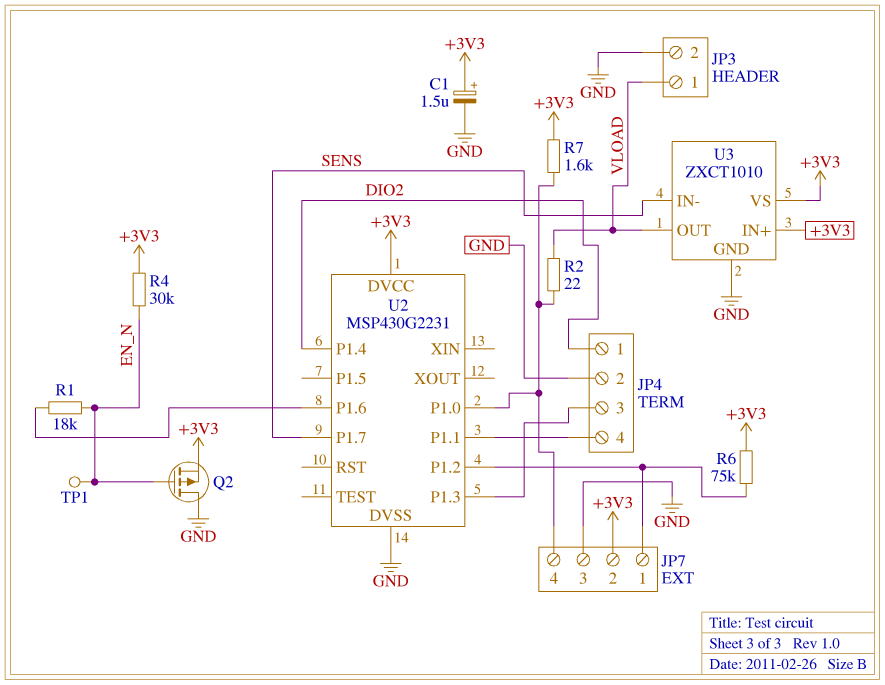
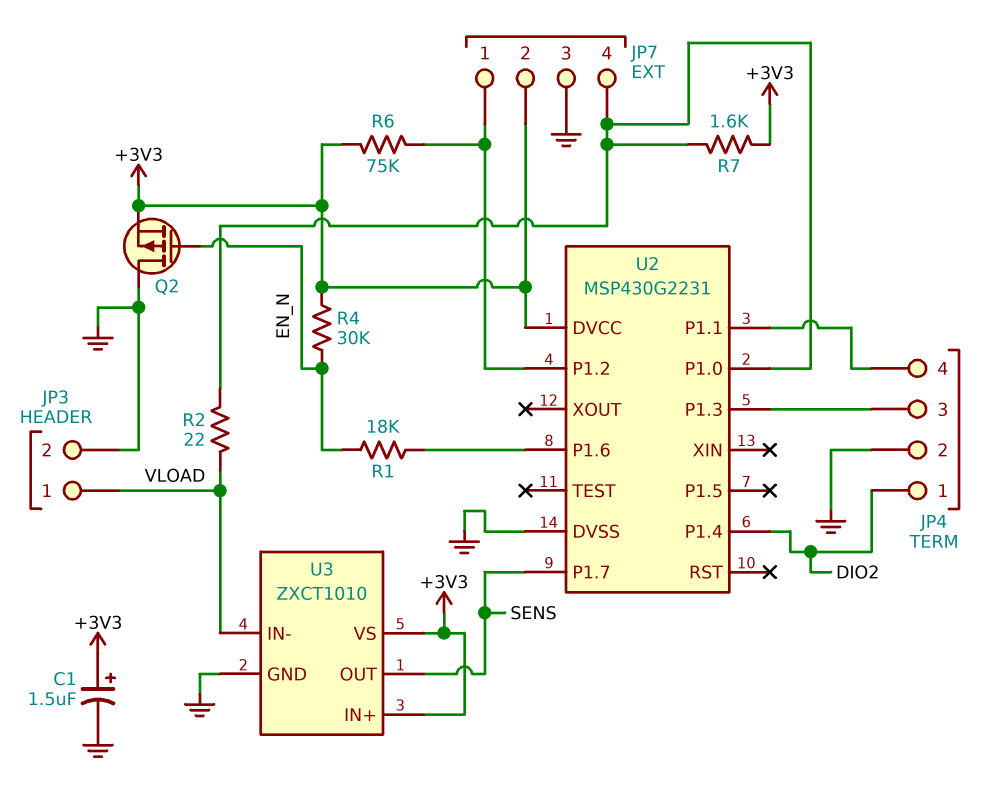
TP1: test point (EN_N) -> none
U3 pin IN-: SENS -> VLOAD
U3 pin OUT: VLOAD -> SENS

